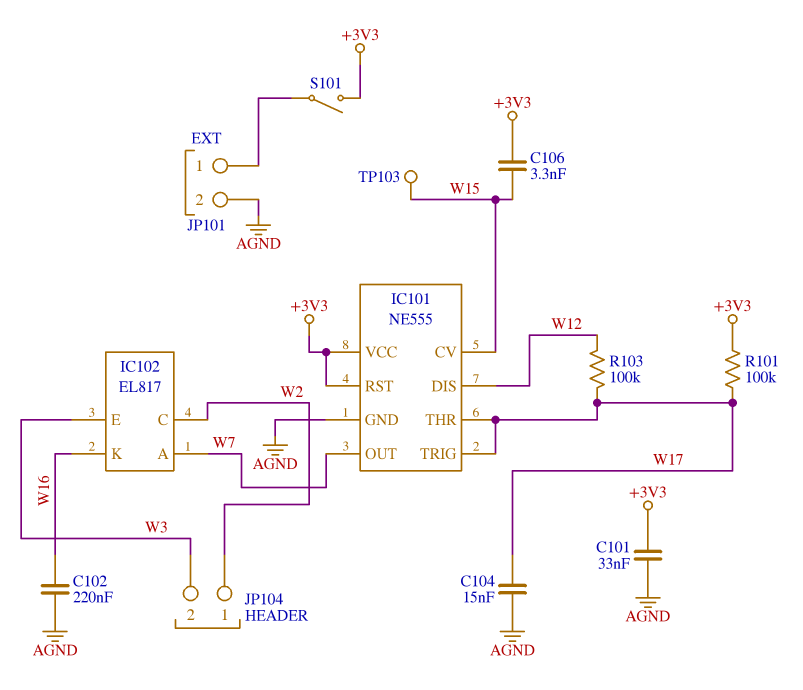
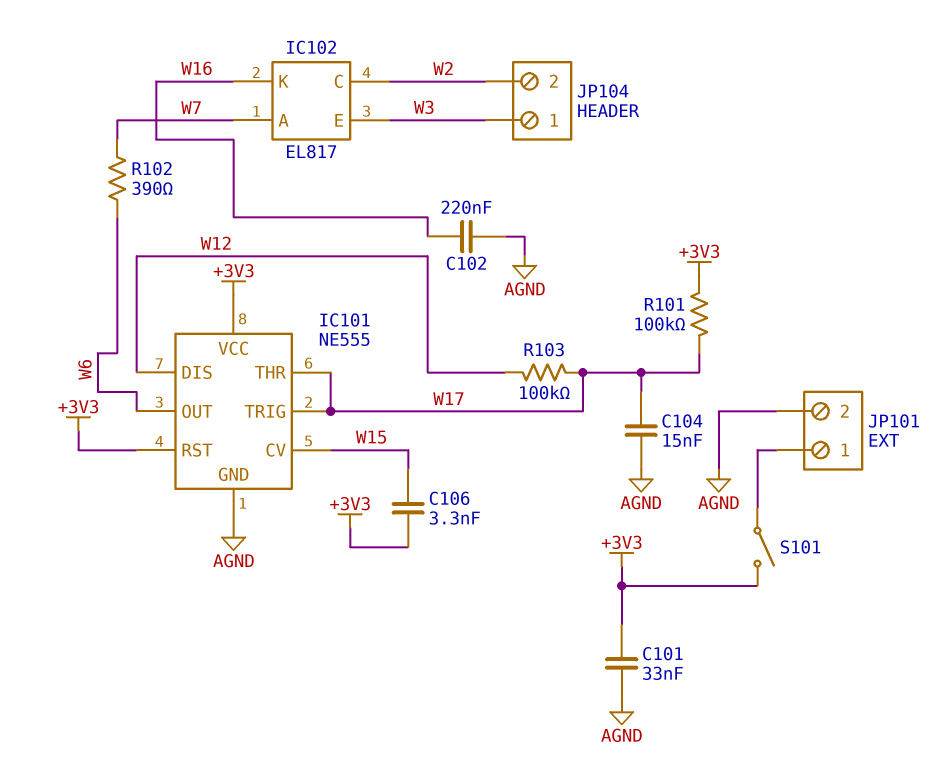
IC101 pin OUT: W7 -> W6
JP104 pin 1: W2 -> W3
JP104 pin 2: W3 -> W2
R102: none -> 390 (W6, W7)
TP103: test point (W15) -> none

